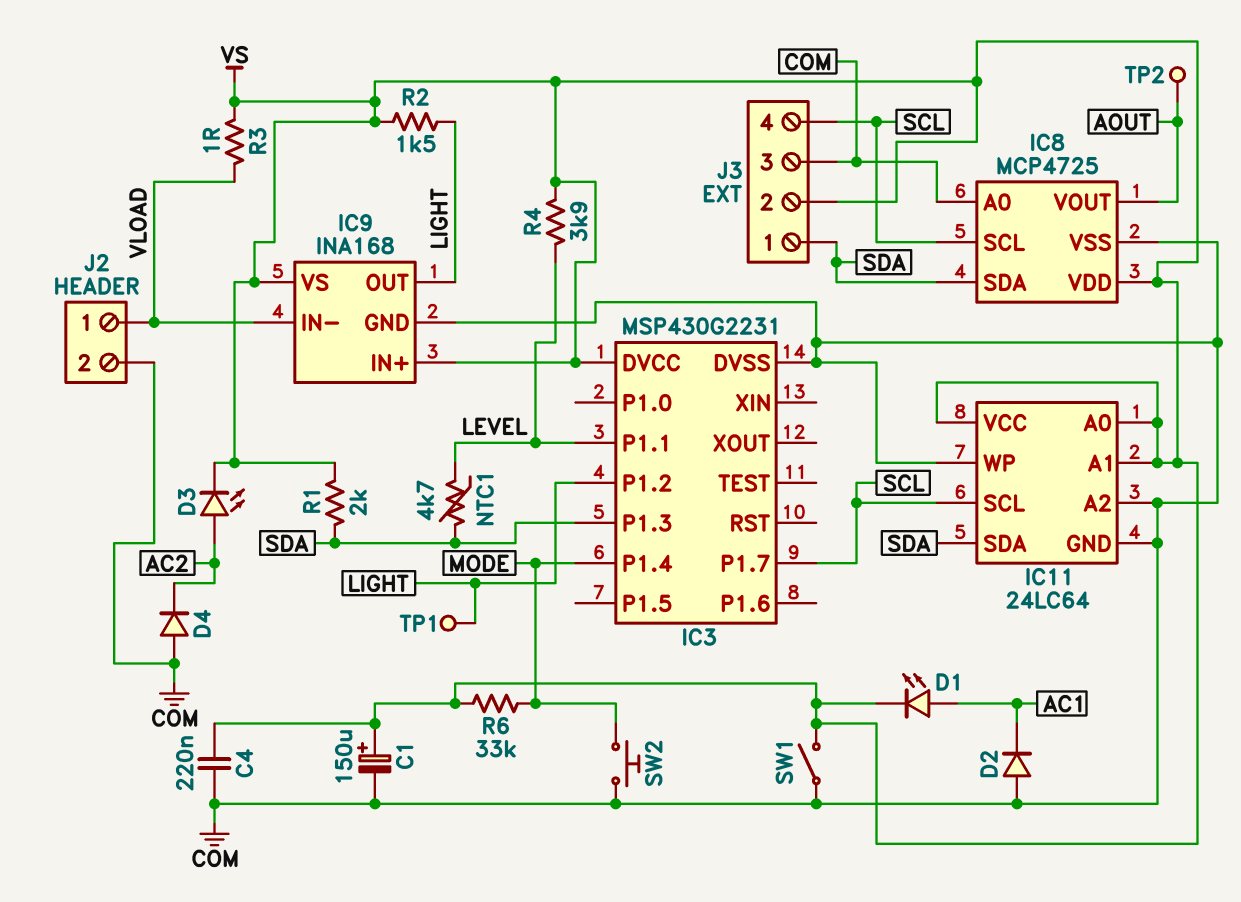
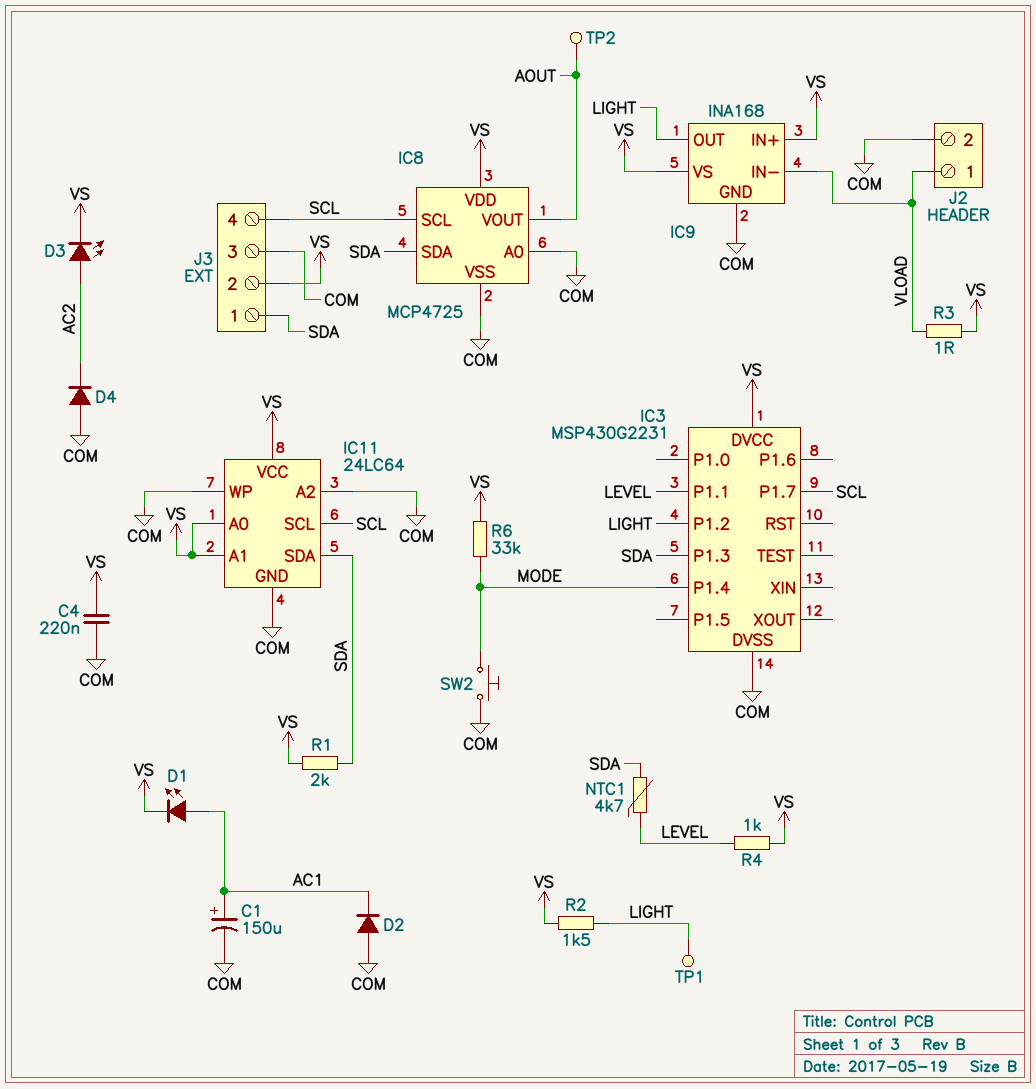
C1: 150uF (plus VS, minus COM) -> 150uF (plus AC1, minus COM)
R4: 3.9k (LEVEL, VS) -> 1k (LEVEL, VS)
SW1: switch (COM, VS) -> none

